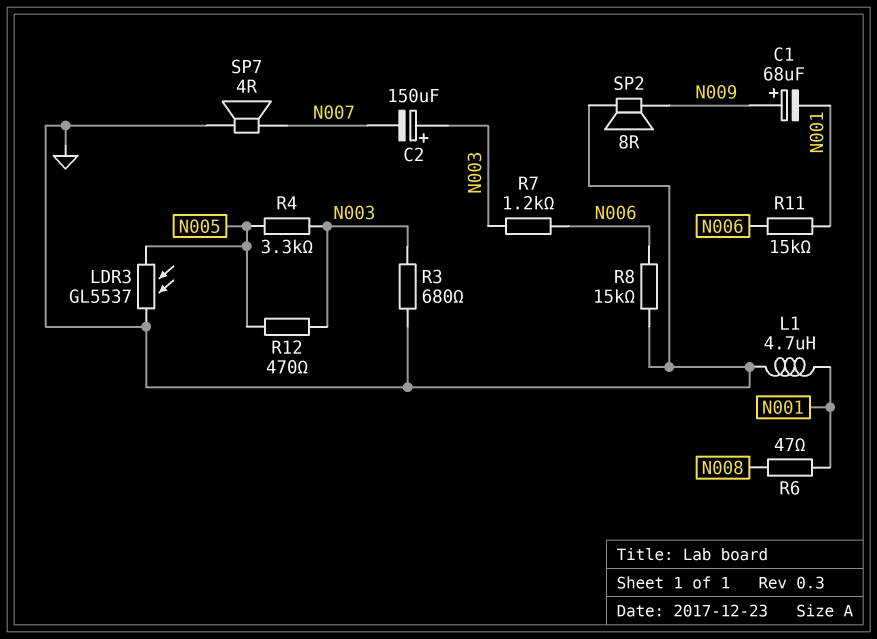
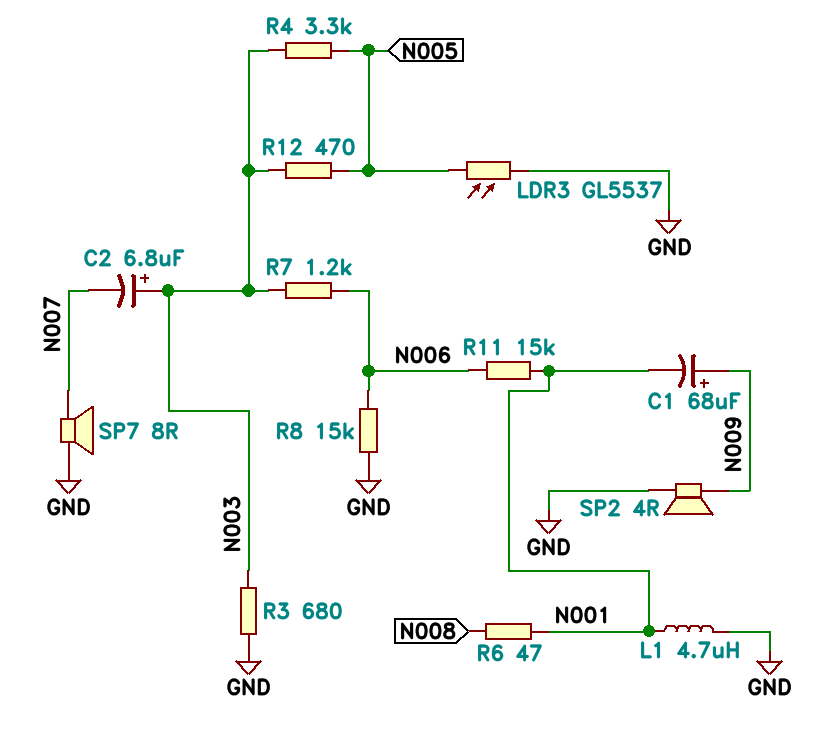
C2: 150uF (plus N003, minus N007) -> 6.8uF (plus N003, minus N007)
SP2: speaker 8R (GND, N009) -> speaker 4R (GND, N009)
SP7: speaker 4R (GND, N007) -> speaker 8R (GND, N007)

